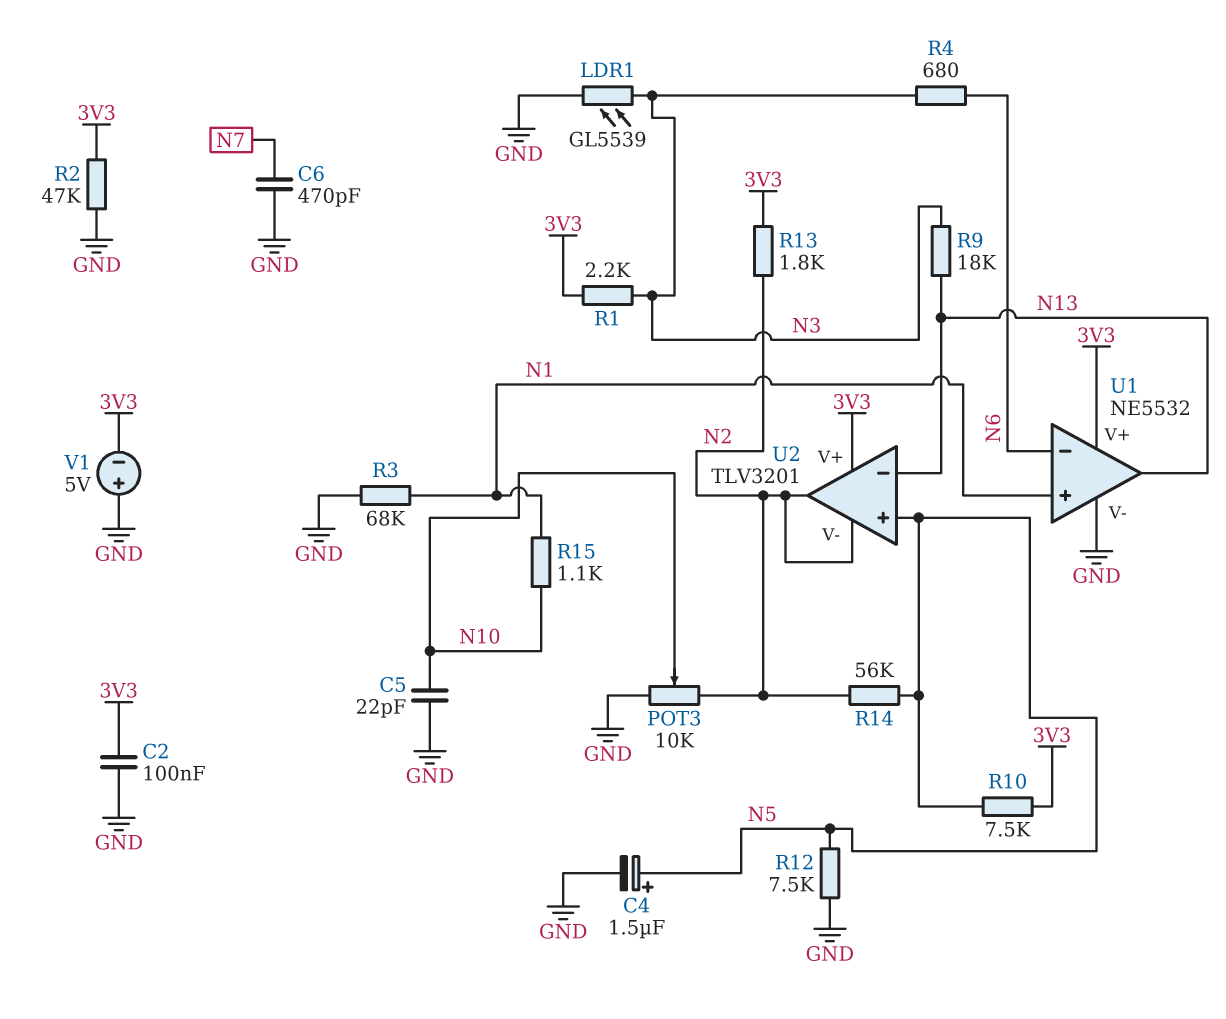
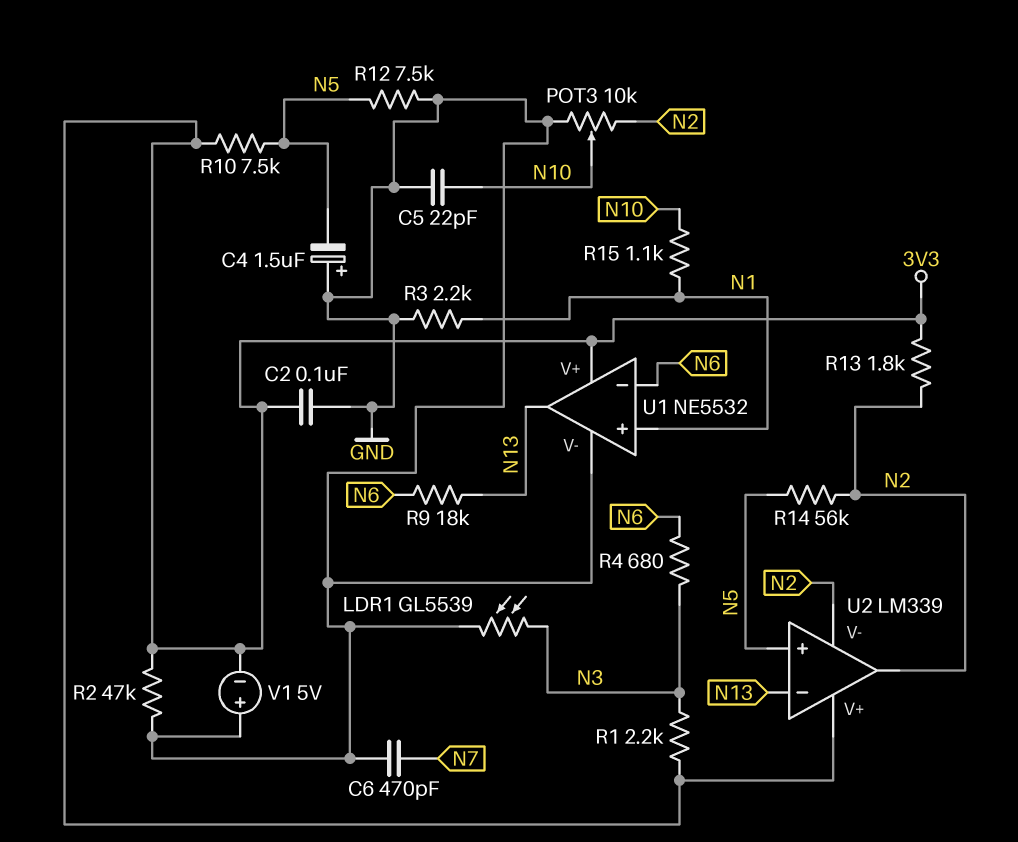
C4: 1.5uF (plus N5, minus GND) -> 1.5uF (plus GND, minus N5)
R3: 68k (GND, N1) -> 2.2k (GND, N1)
R9: 18k (N3, N13) -> 18k (N6, N13)
U2: TLV3201 -> LM339

